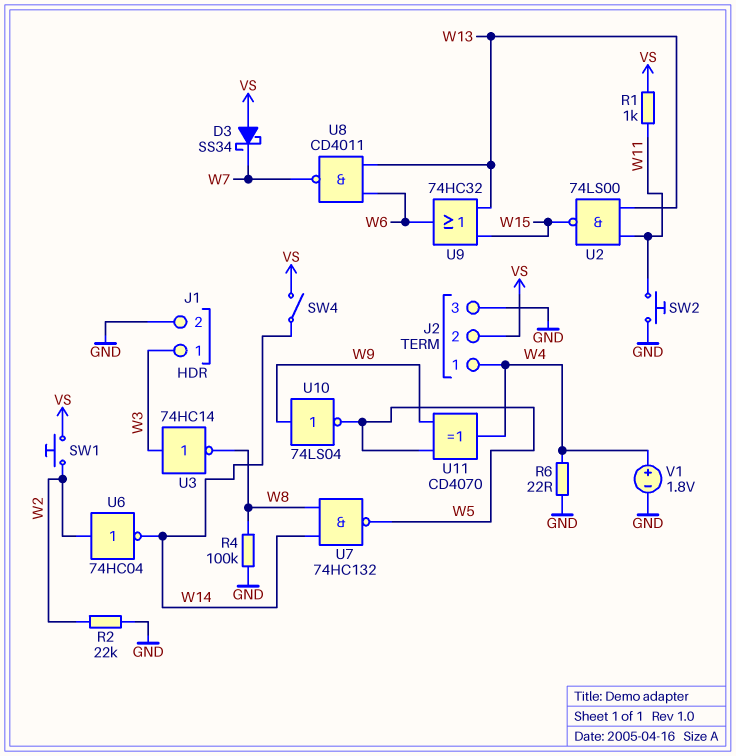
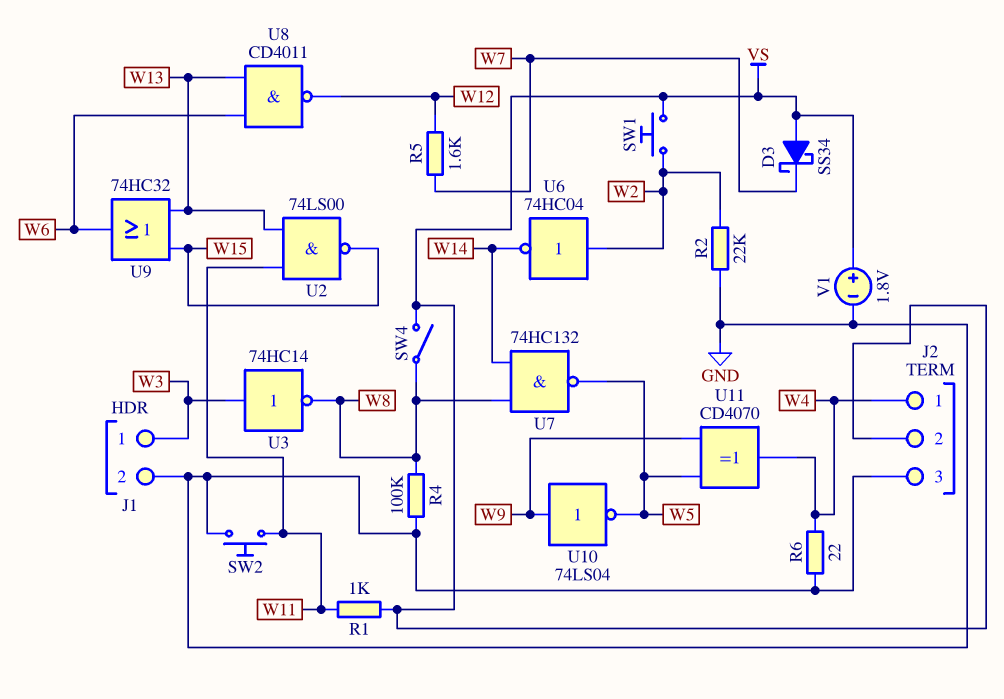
R5: none -> 1.6k (W7, W12)
SW4: switch (VS, W14) -> switch (VS, W8)
U8: NAND CD4011 (in W6, in W13, out W7) -> NAND CD4011 (in W6, in W13, out W12)
V1: 1.8V (plus W4, minus GND) -> 1.8V (plus VS, minus GND)

